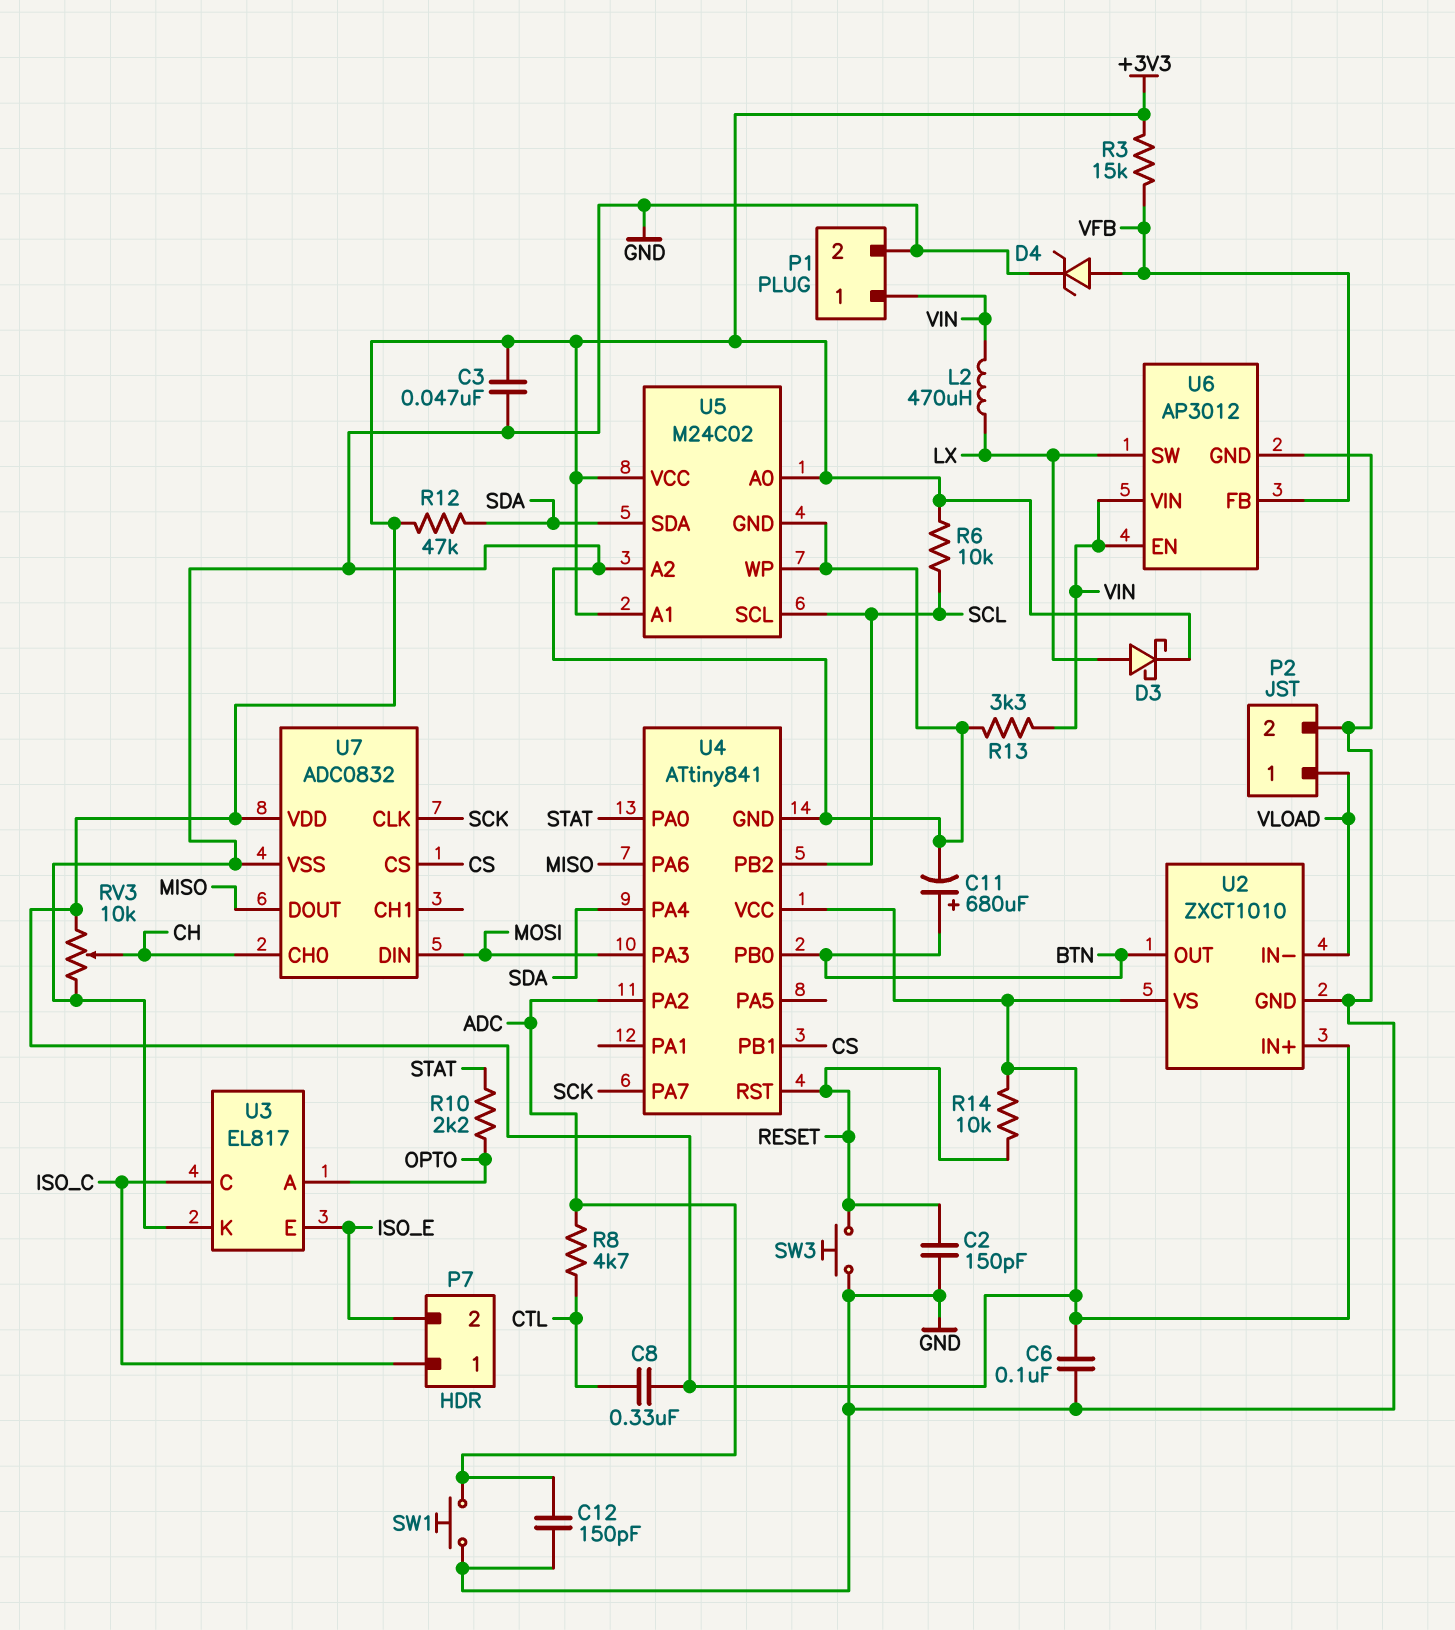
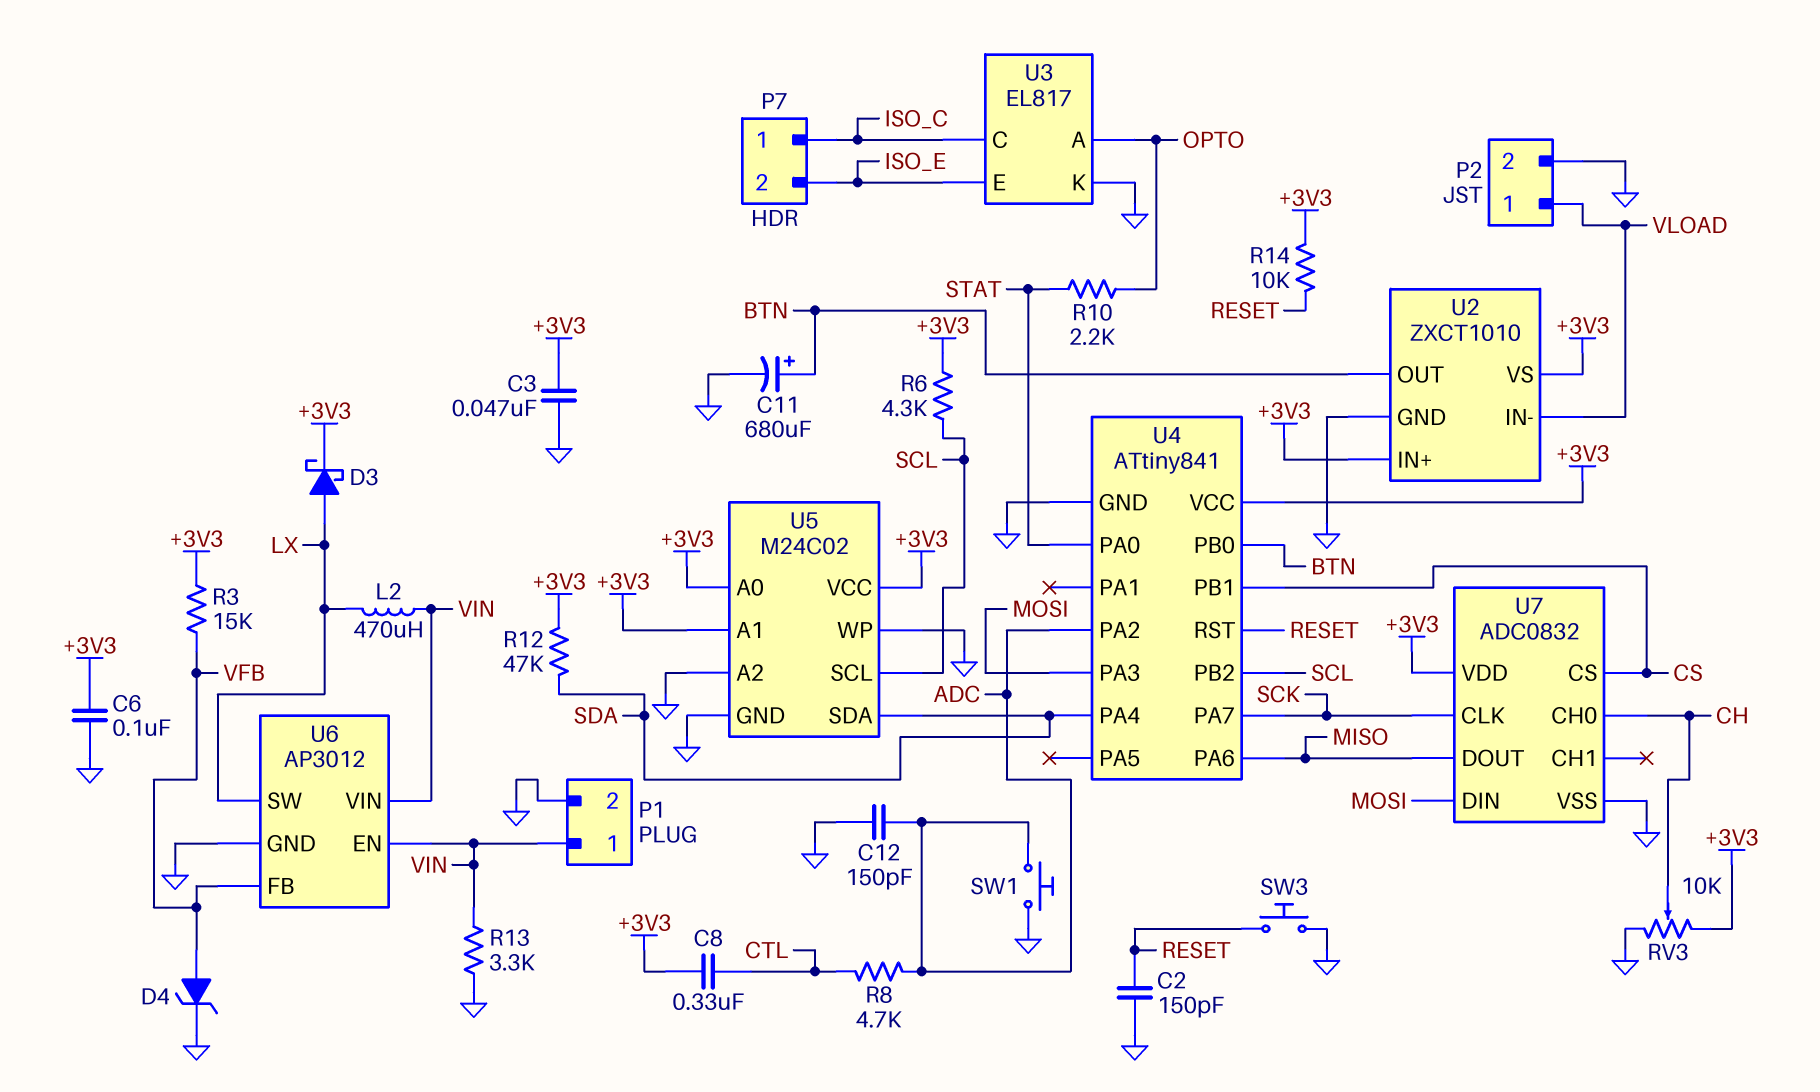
R6: 10k (+3V3, SCL) -> 4.3k (+3V3, SCL)

